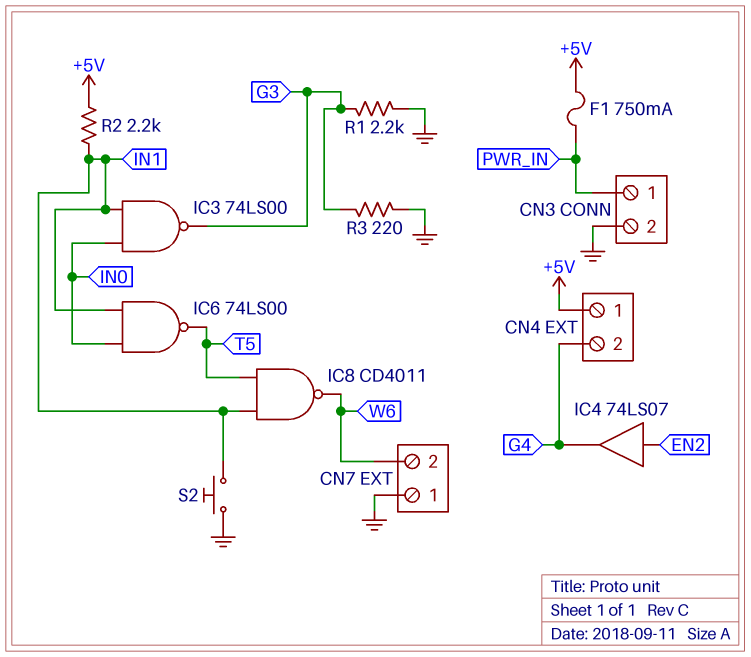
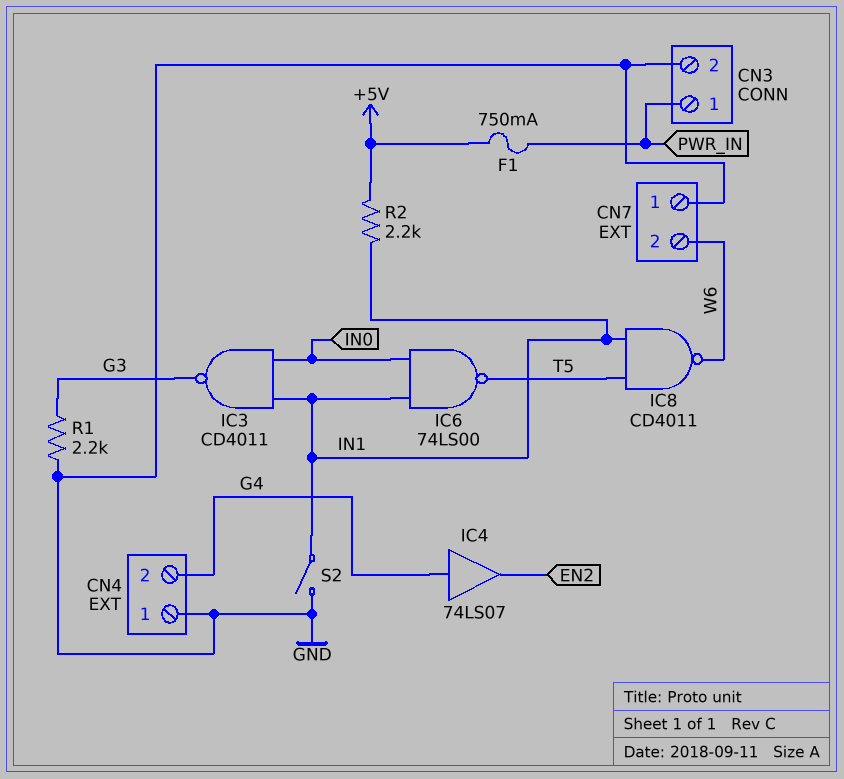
CN4 pin 1: +5V -> GND
IC3: NAND 74LS00 (in IN0, in IN1, out G3) -> NAND CD4011 (in IN0, in IN1, out G3)
IC4: buffer 74LS07 (in EN2, out G4) -> buffer 74LS07 (in G4, out EN2)
R3: 220 (G3, GND) -> none
S2: button (GND, IN1) -> switch (GND, IN1)

